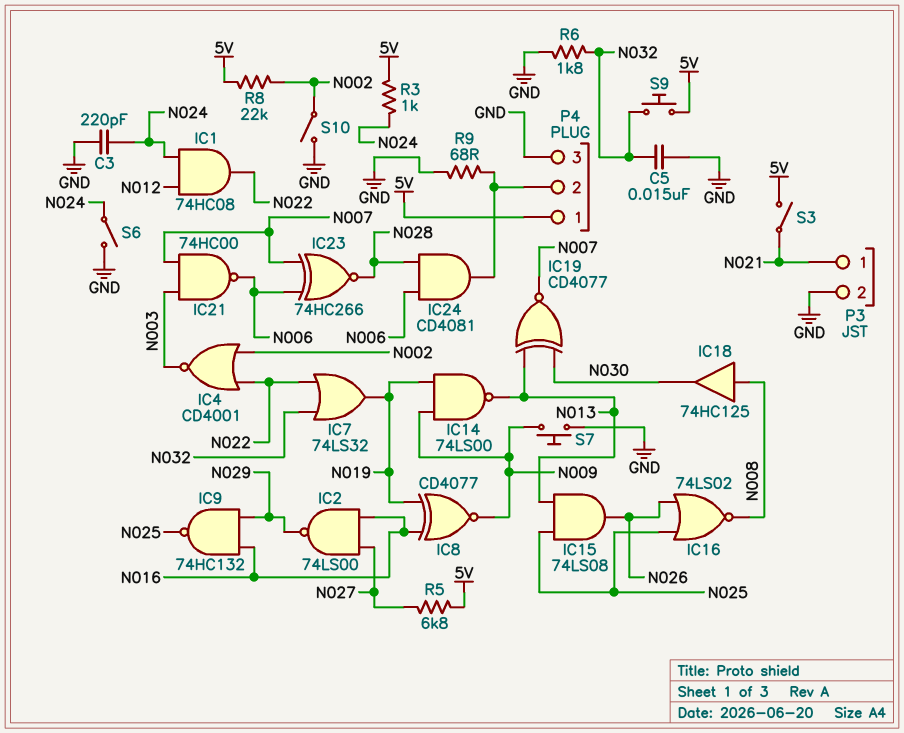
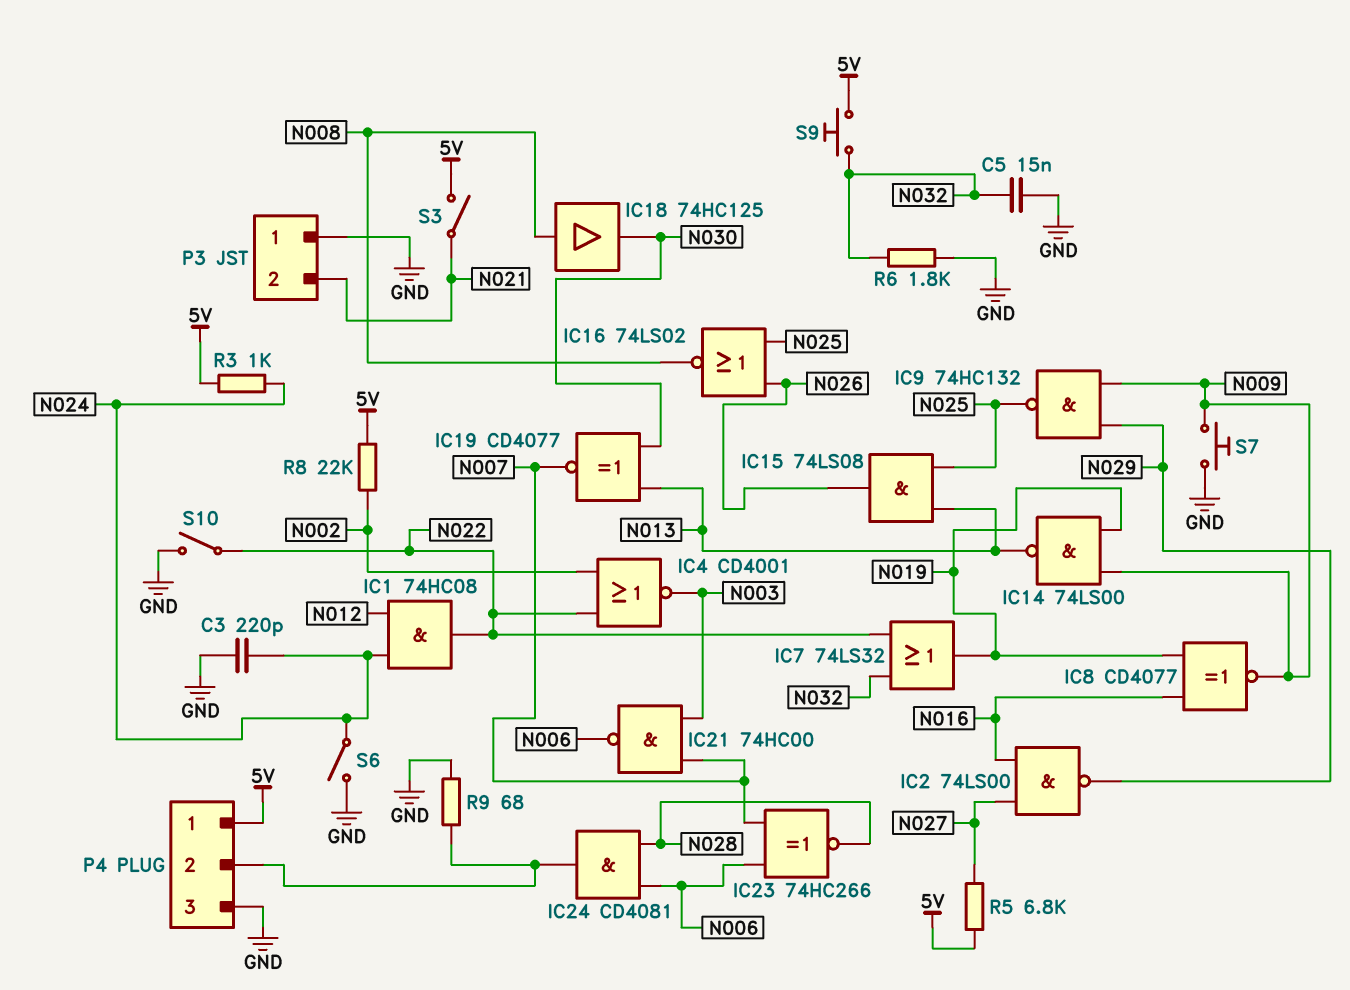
IC9: NAND 74HC132 (in N016, in N029, out N025) -> NAND 74HC132 (in N009, in N029, out N025)
P3 pin 1: N021 -> GND
P3 pin 2: GND -> N021
S10: switch (GND, N002) -> switch (GND, N022)

